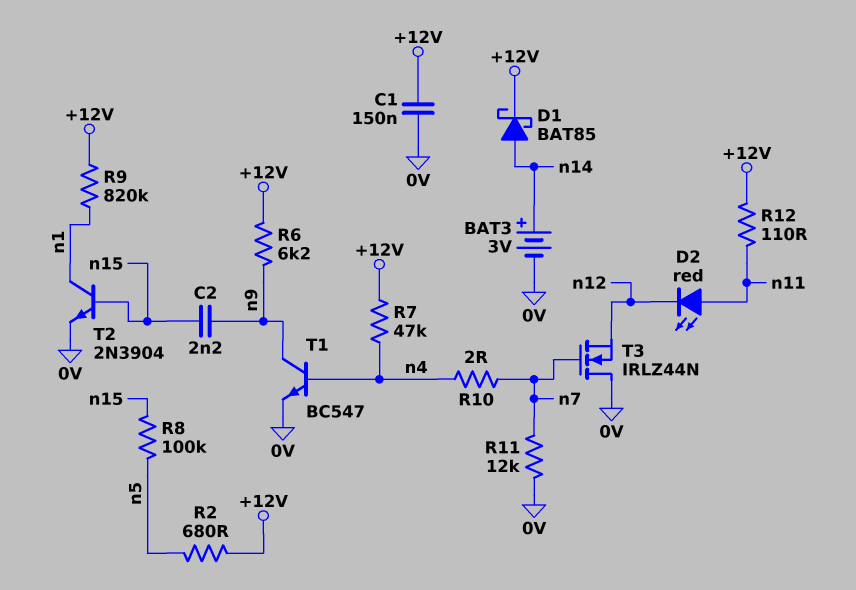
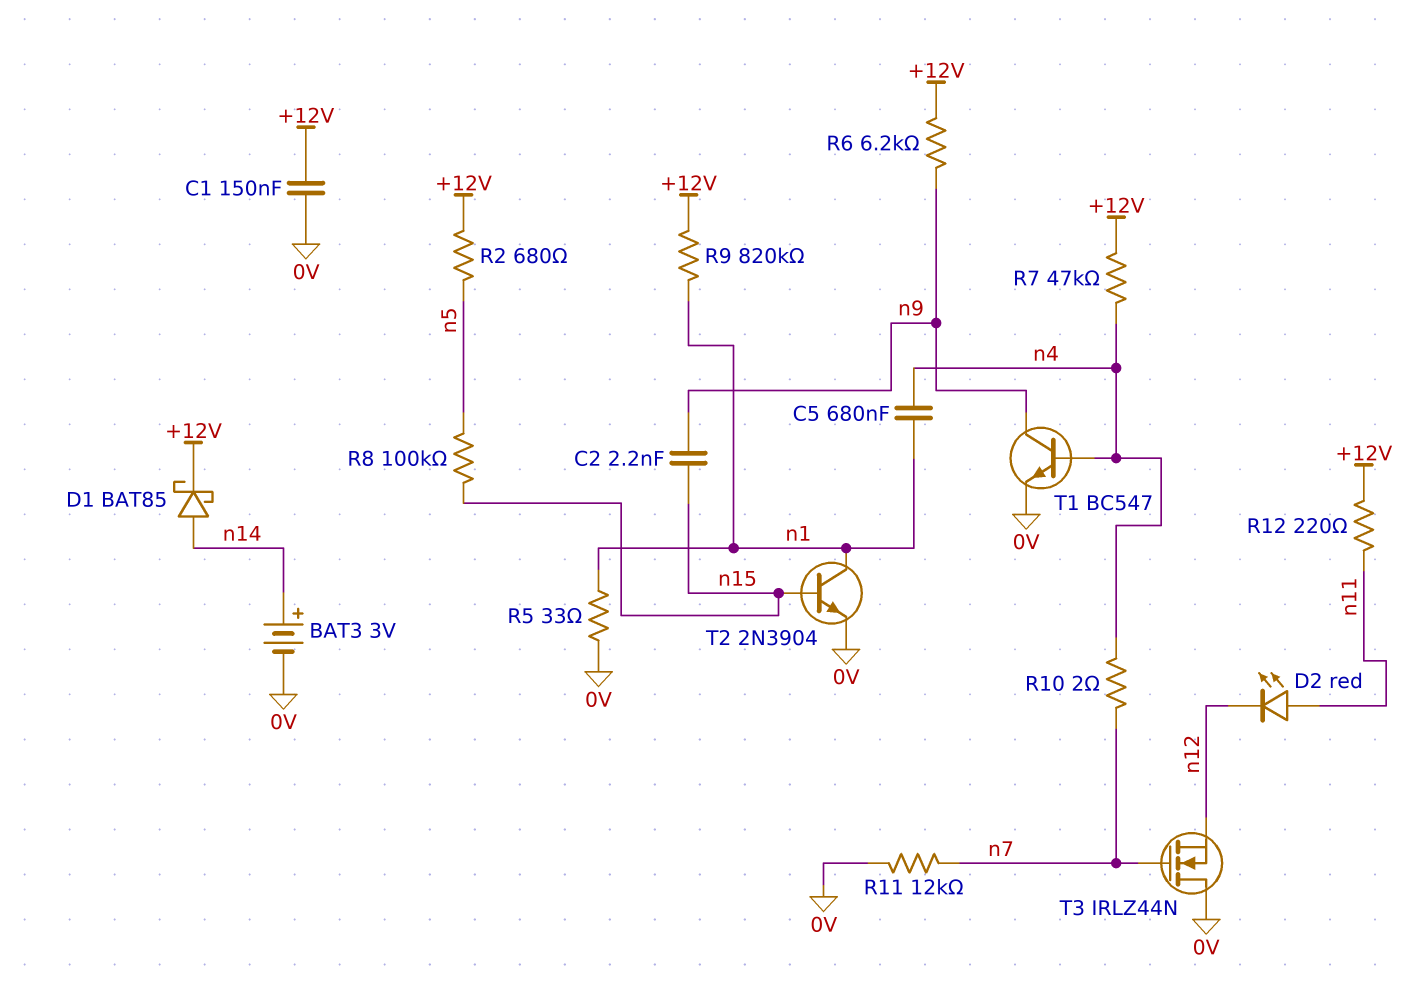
C5: none -> 680nF (n1, n4)
R5: none -> 33 (0V, n1)
R12: 110 (+12V, n11) -> 220 (+12V, n11)

